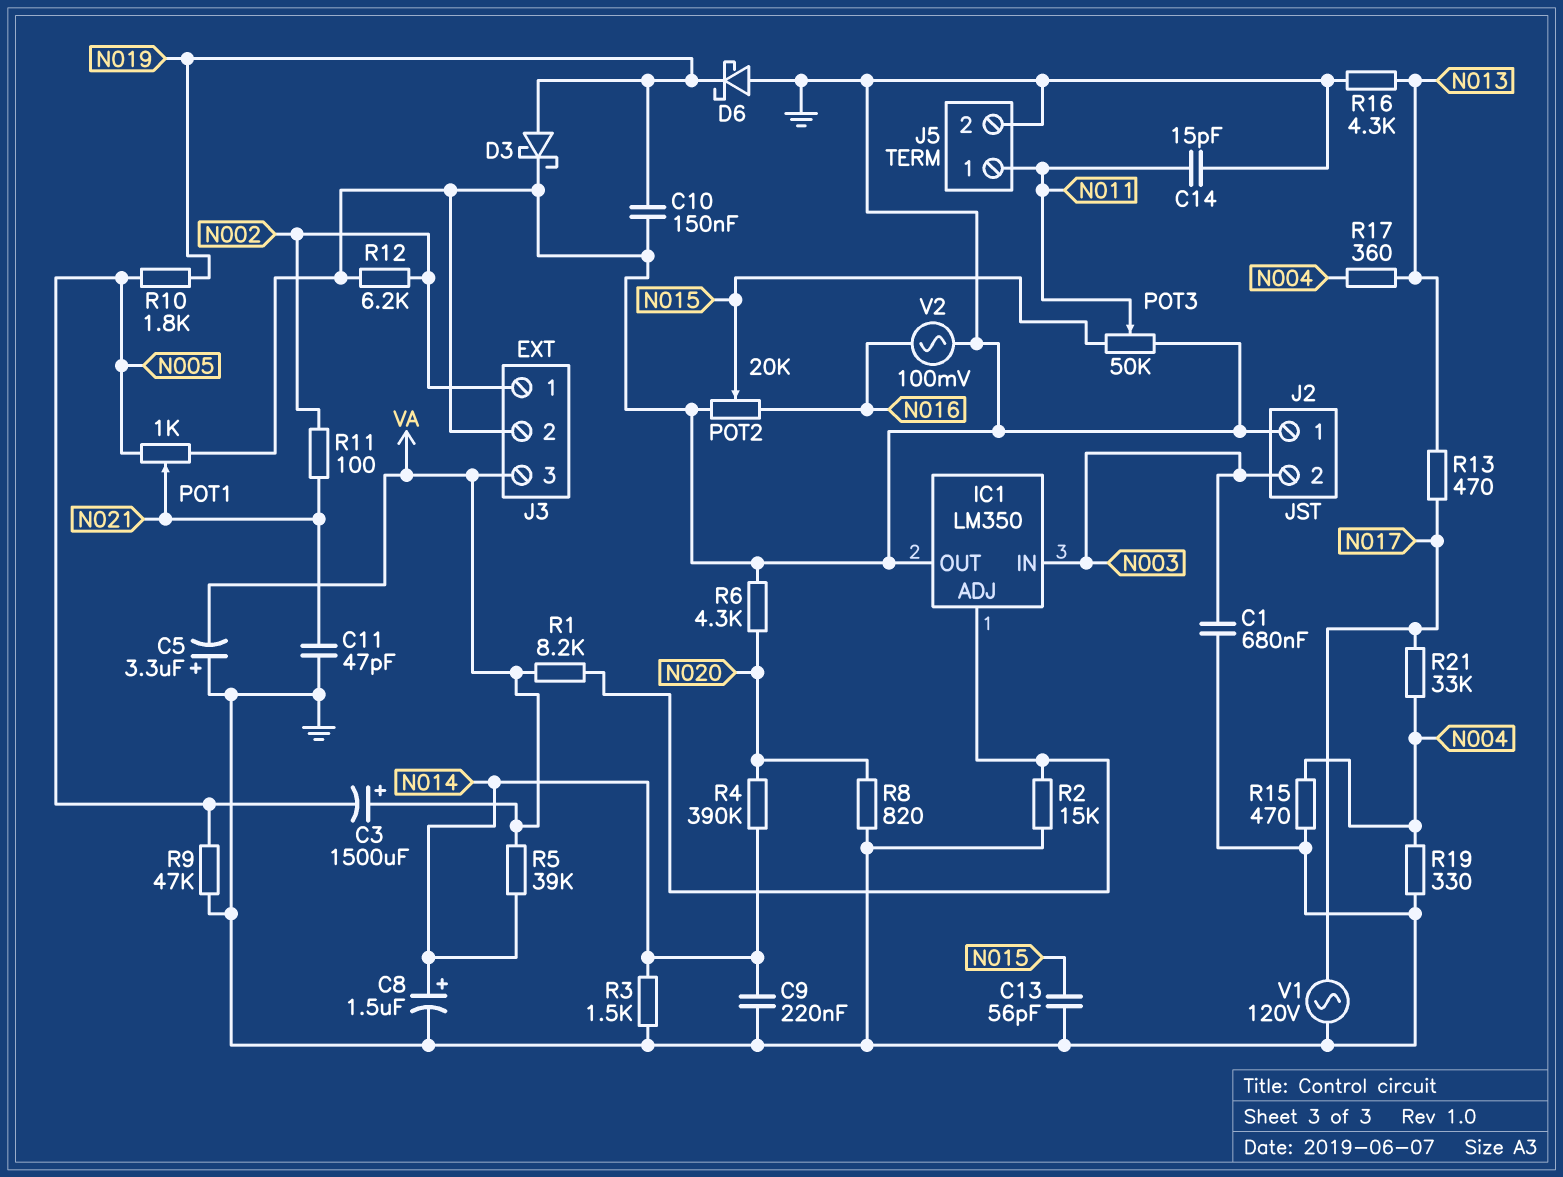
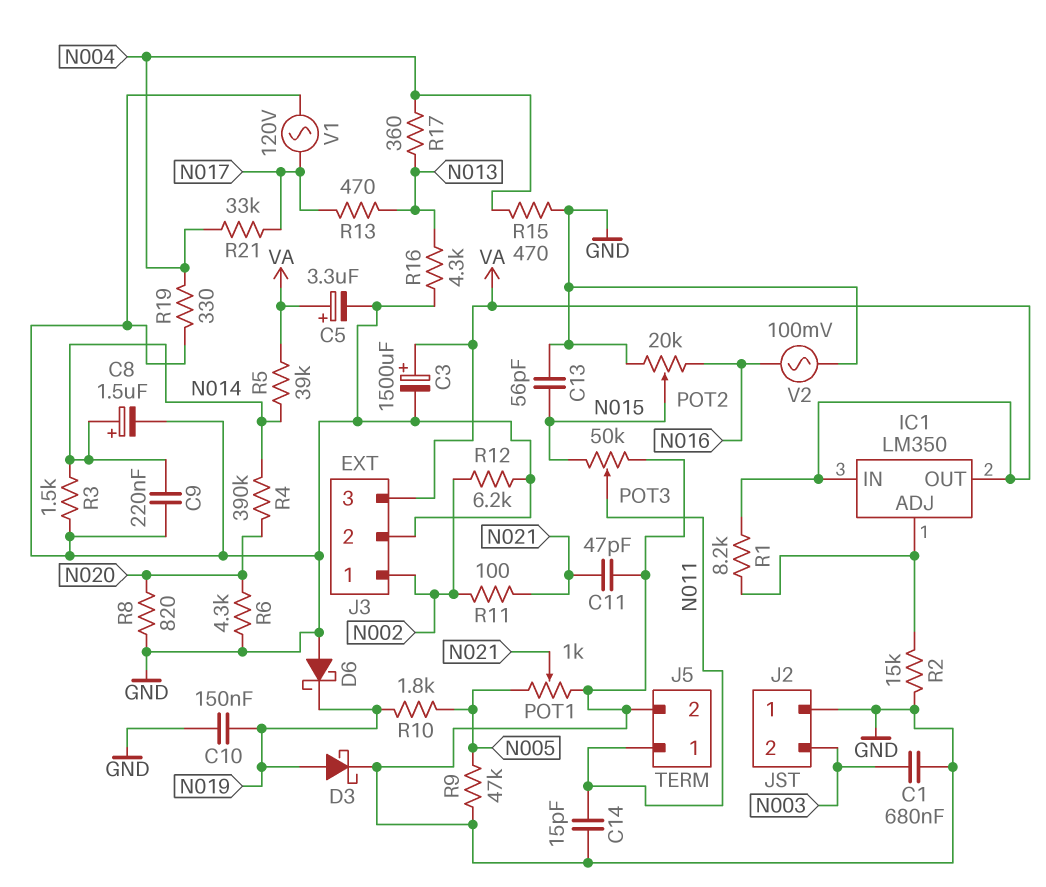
C3: 1500uF (plus VA, minus N005) -> 1500uF (plus VA, minus GND)
C5: 3.3uF (plus GND, minus VA) -> 3.3uF (plus VA, minus GND)
IC1 pin IN: N003 -> VA
IC1 pin OUT: GND -> VA

